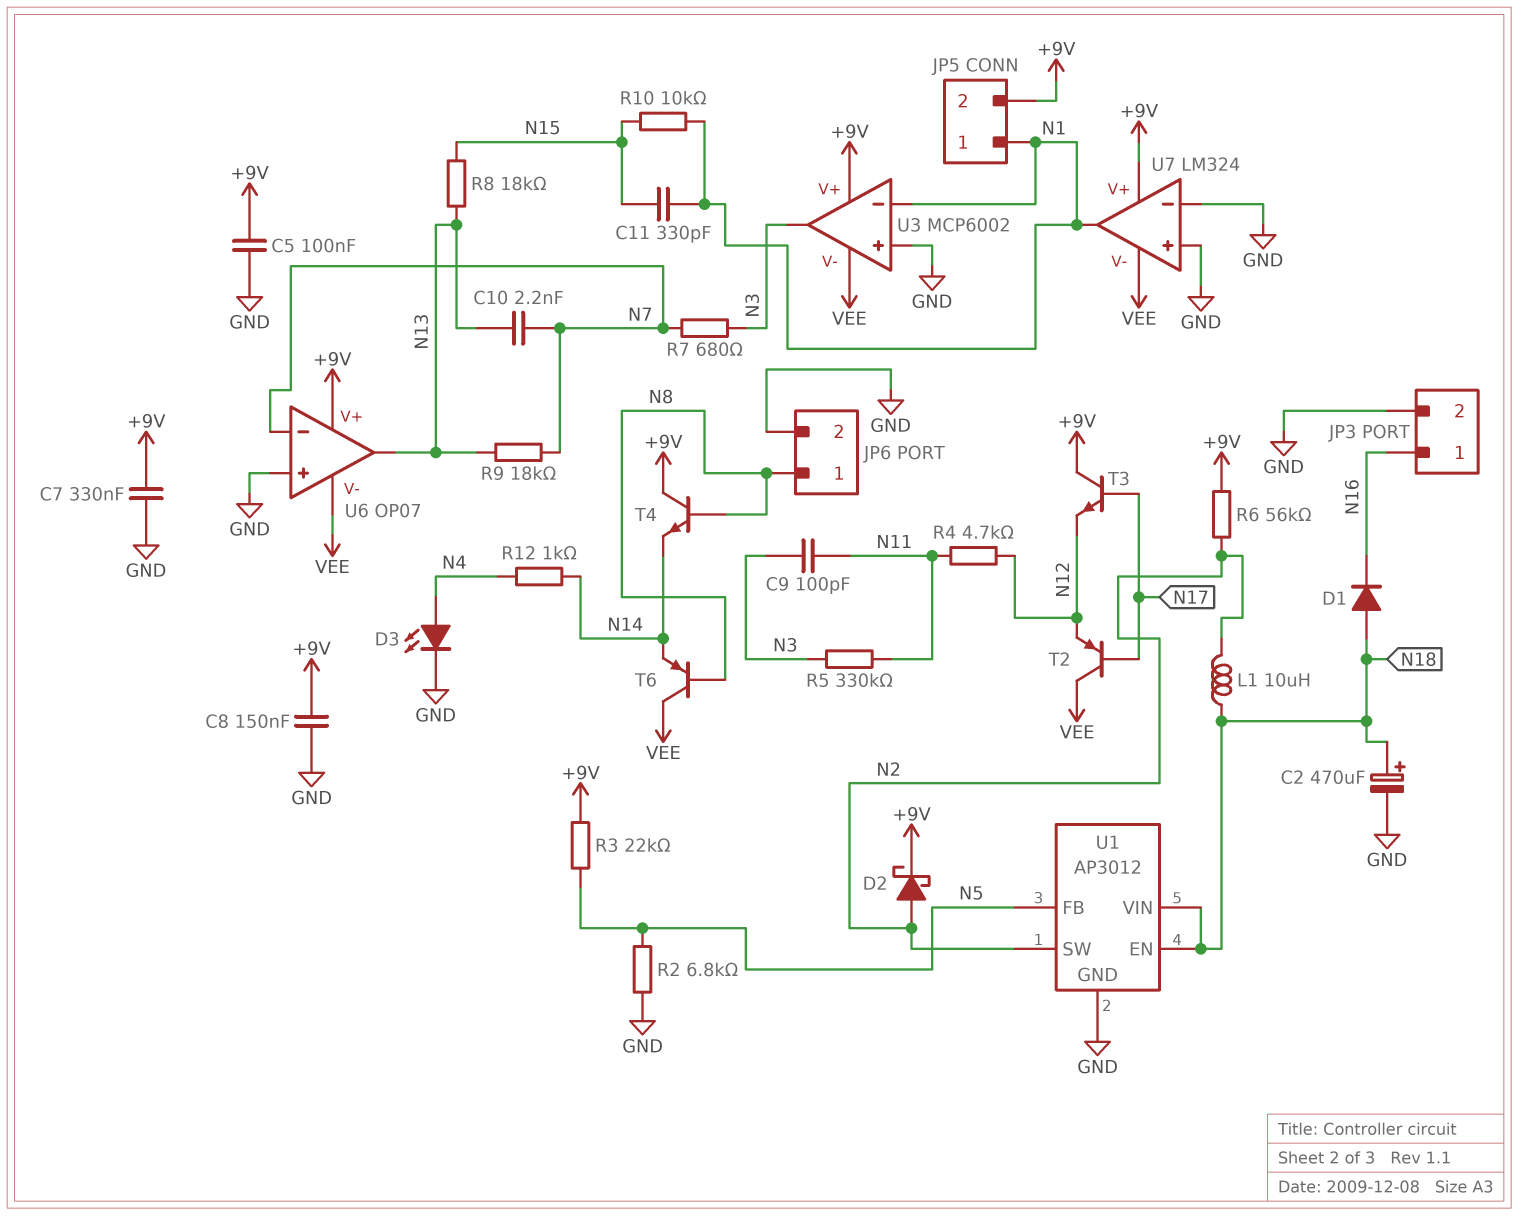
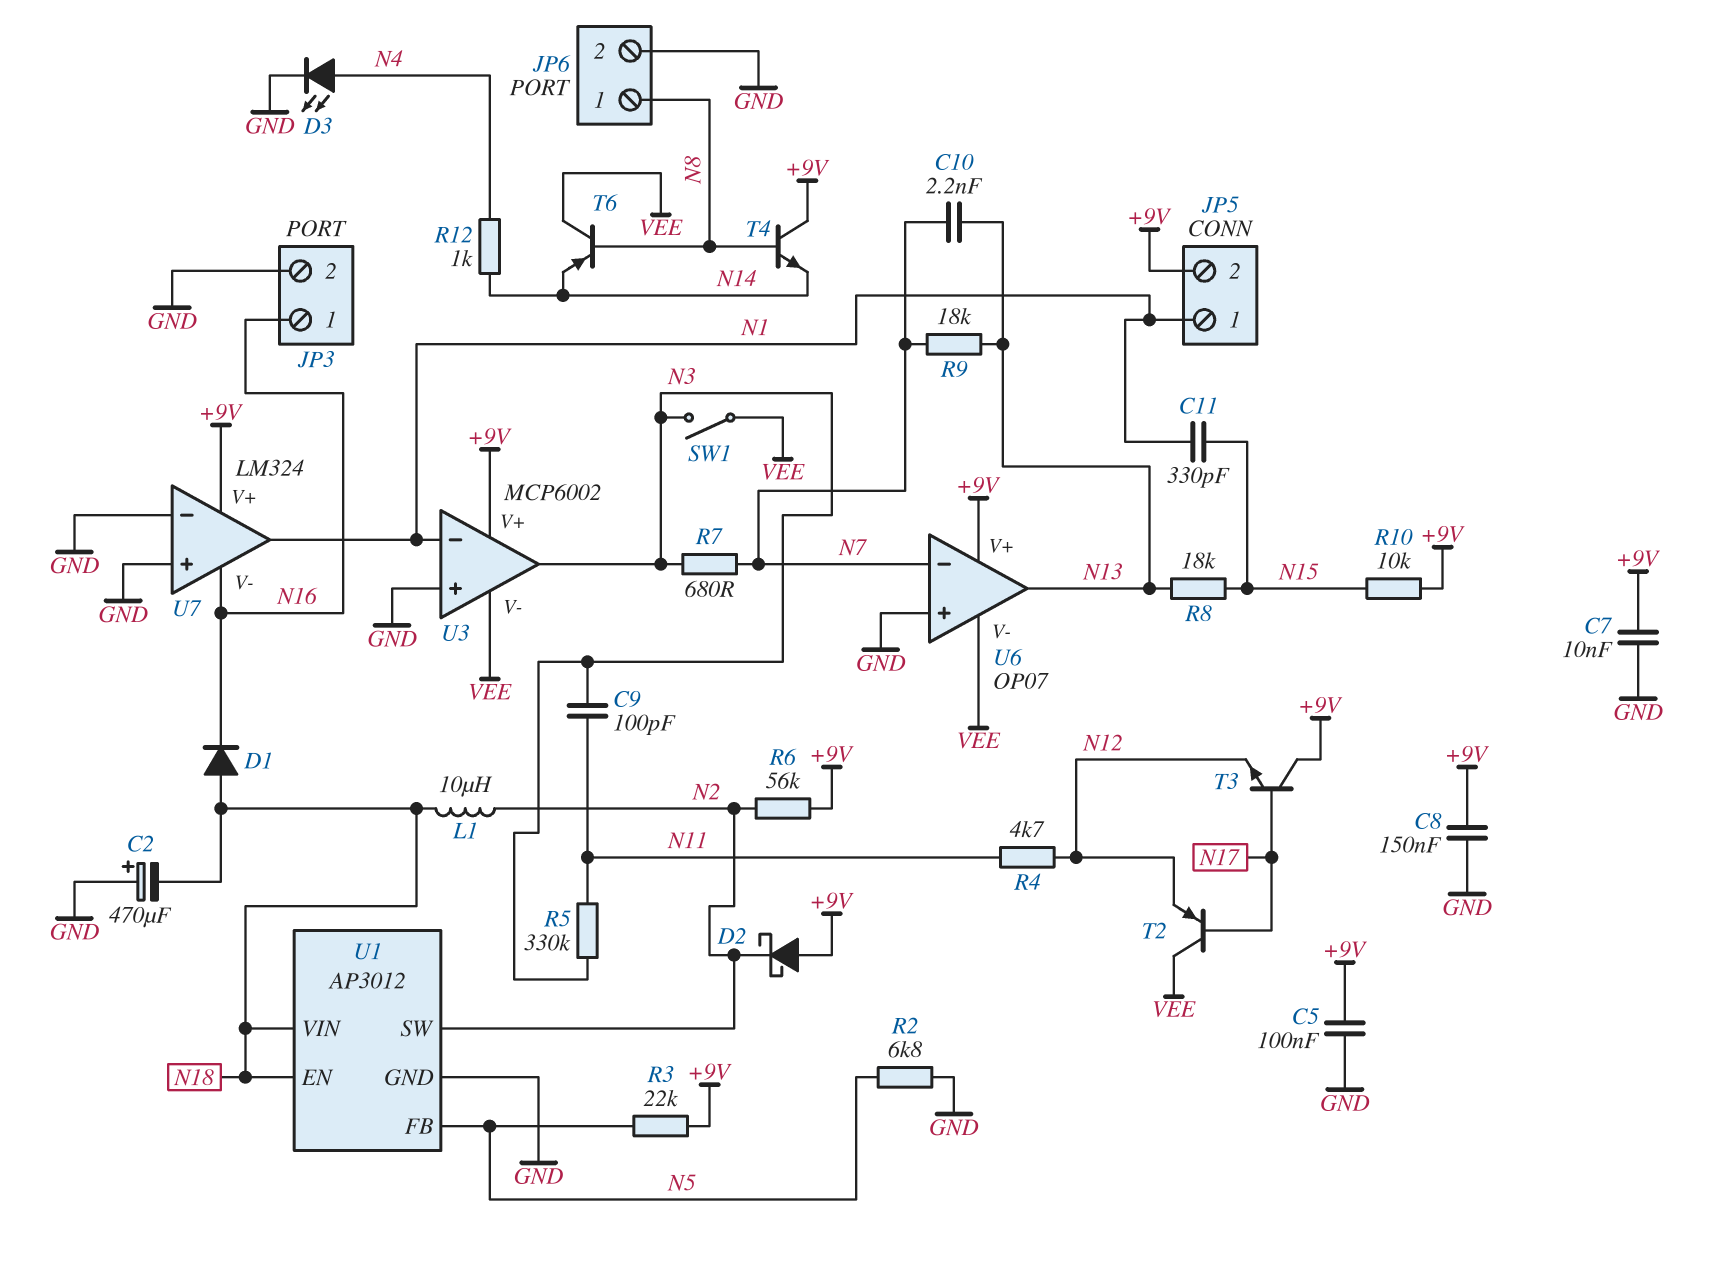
C2: 470uF (plus N18, minus GND) -> 470uF (plus GND, minus N18)
C7: 330nF (+9V, GND) -> 10nF (+9V, GND)
D2: schottky (A N2, K +9V) -> schottky (A +9V, K N2)
R10: 10k (N1, N15) -> 10k (+9V, N15)
SW1: none -> switch (N3, VEE)
U7 pin V-: VEE -> N16

